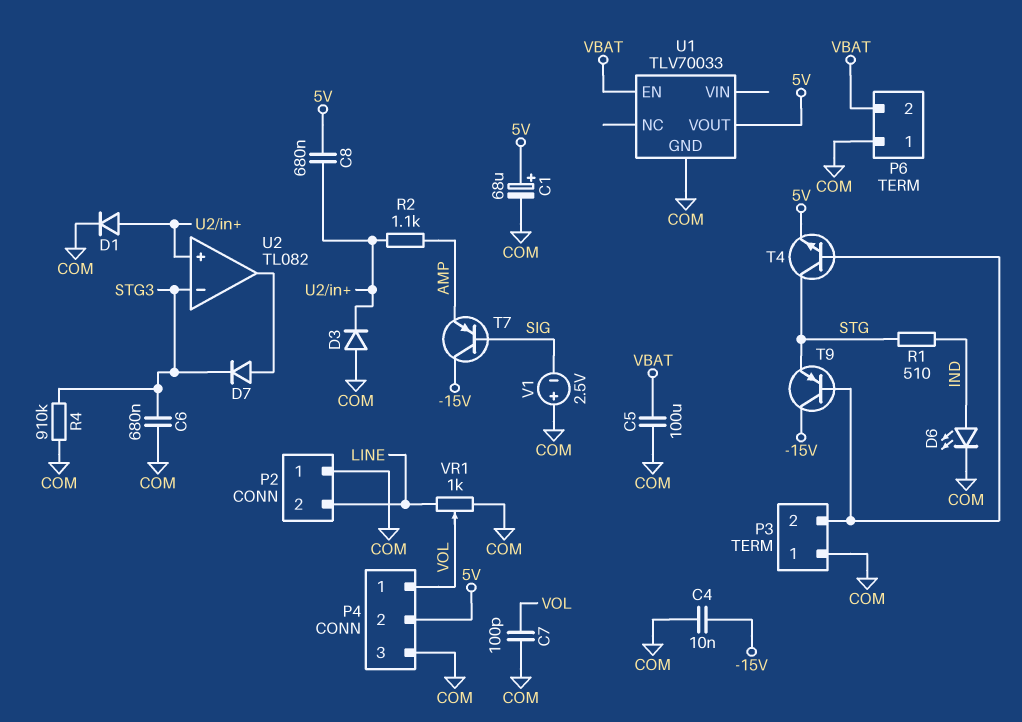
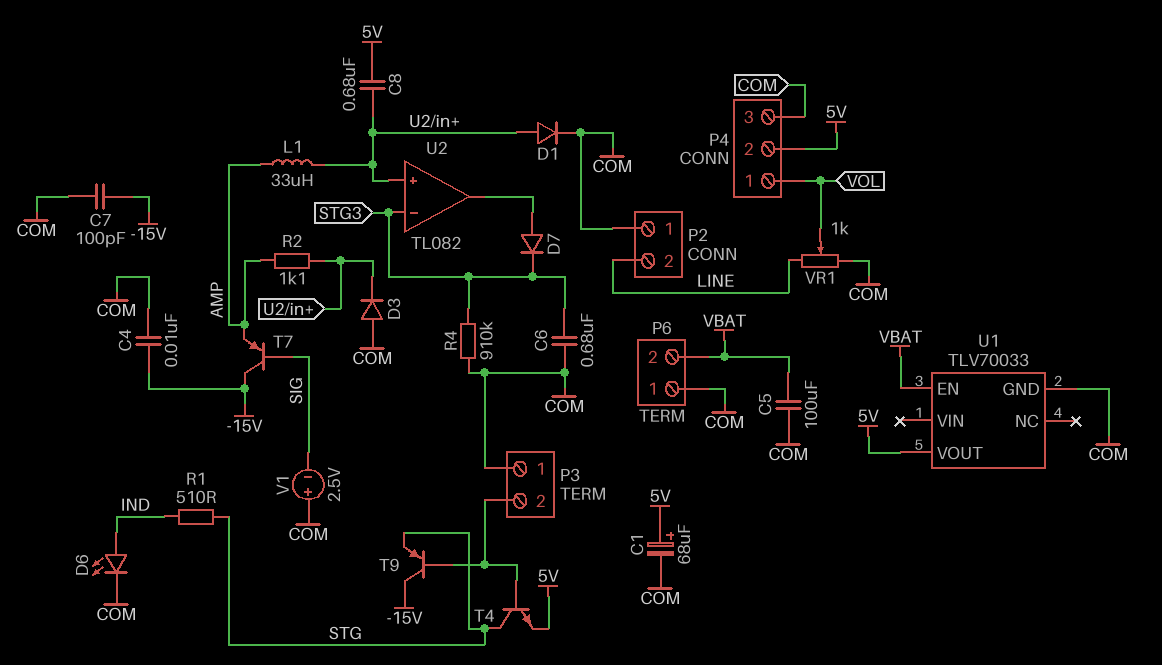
C7: 100pF (COM, VOL) -> 100pF (-15V, COM)
L1: none -> 33uH (AMP, U2/in+)

